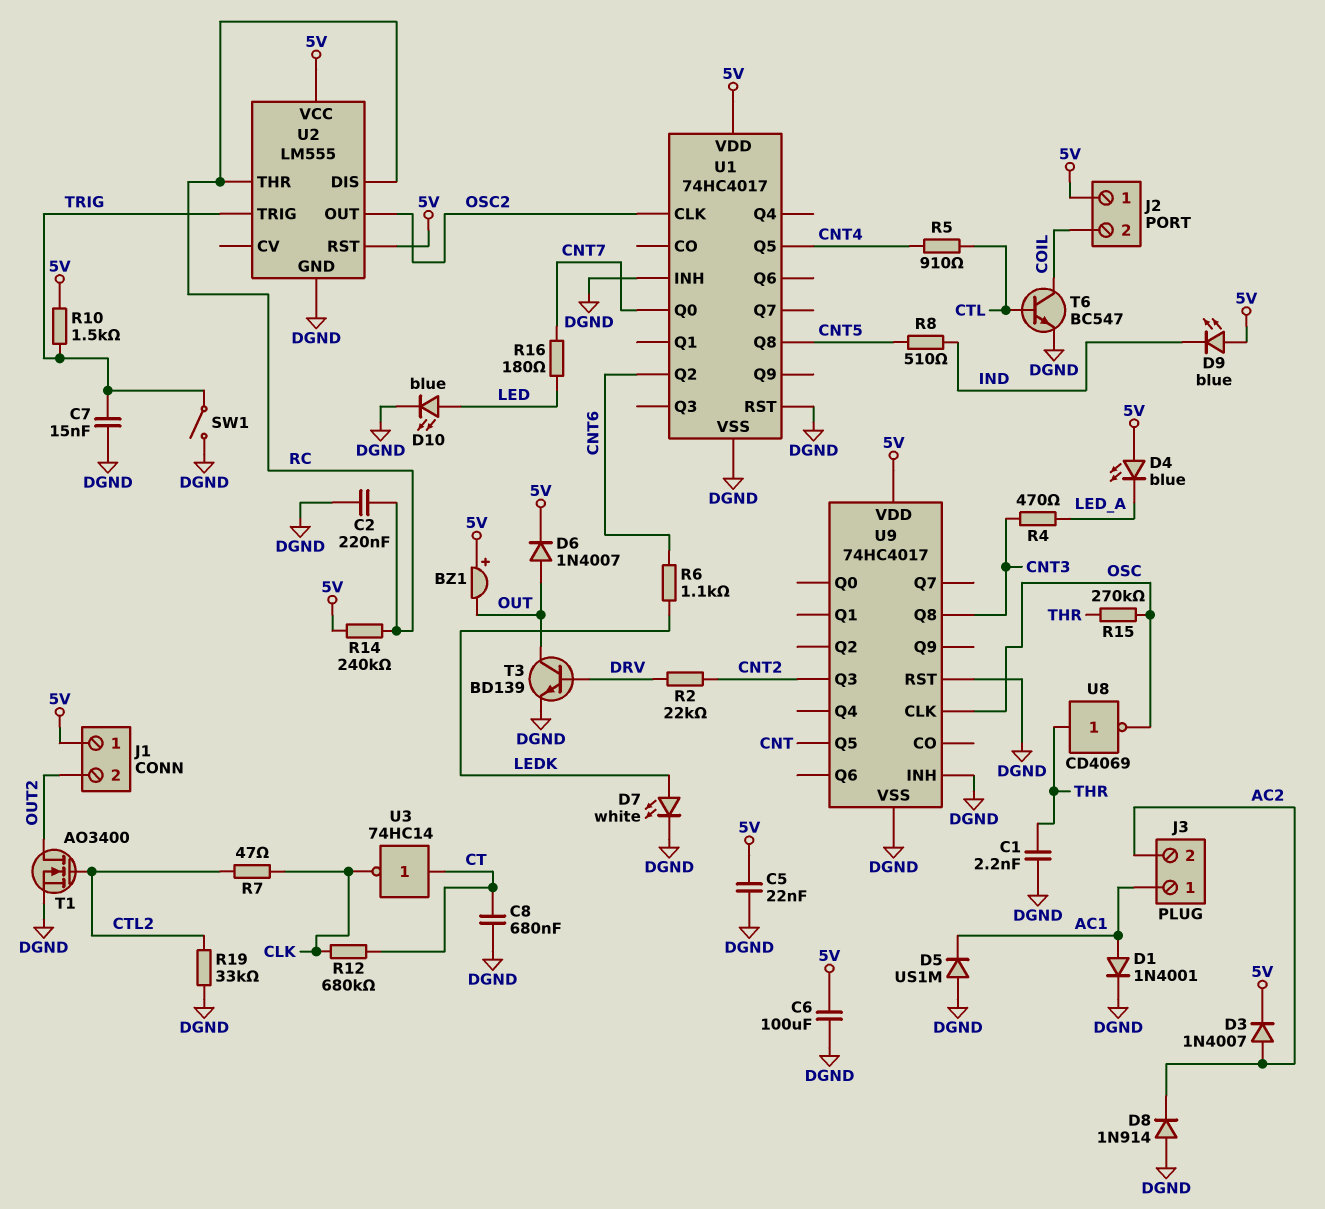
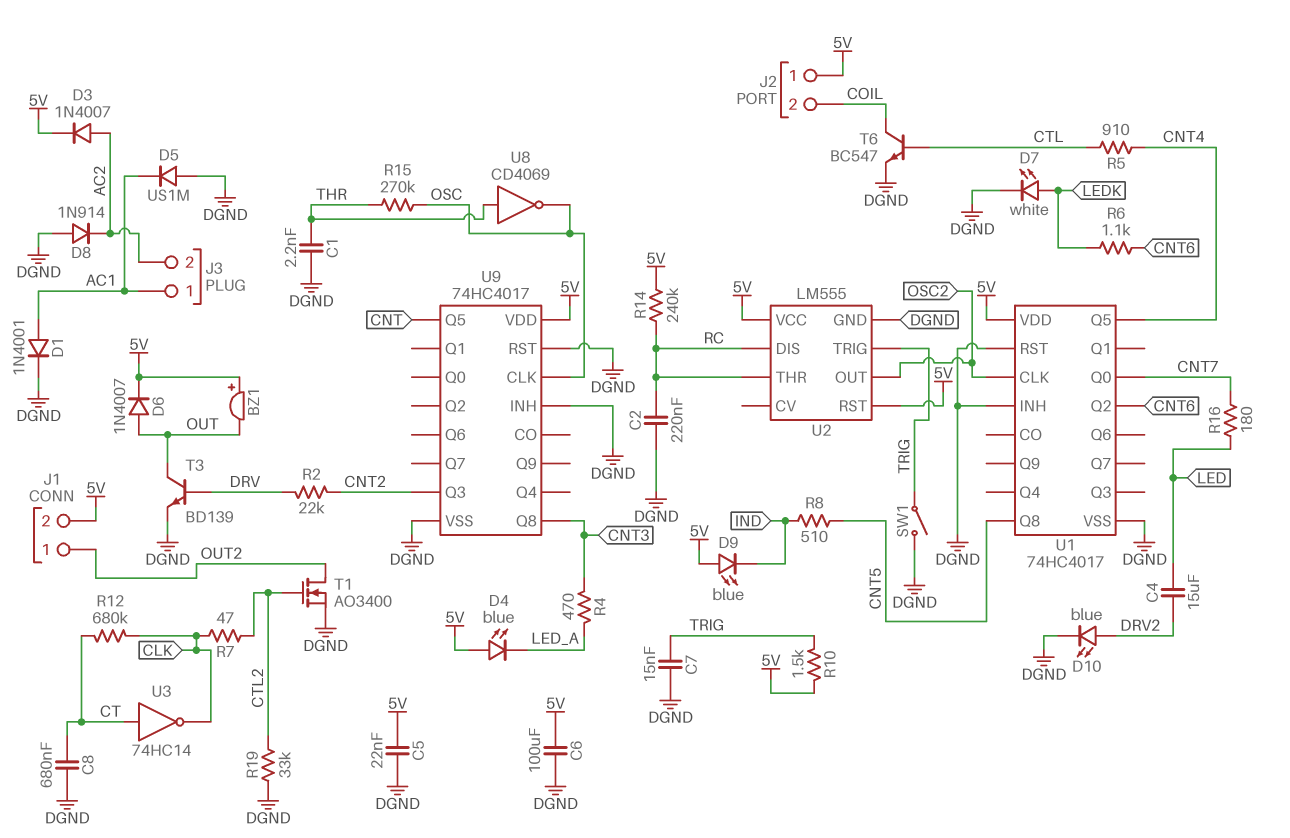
C4: none -> 15uF (DRV2, LED)
D10: LED blue (A LED, K DGND) -> LED blue (A DRV2, K DGND)
J1 pin 1: 5V -> OUT2
J1 pin 2: OUT2 -> 5V

